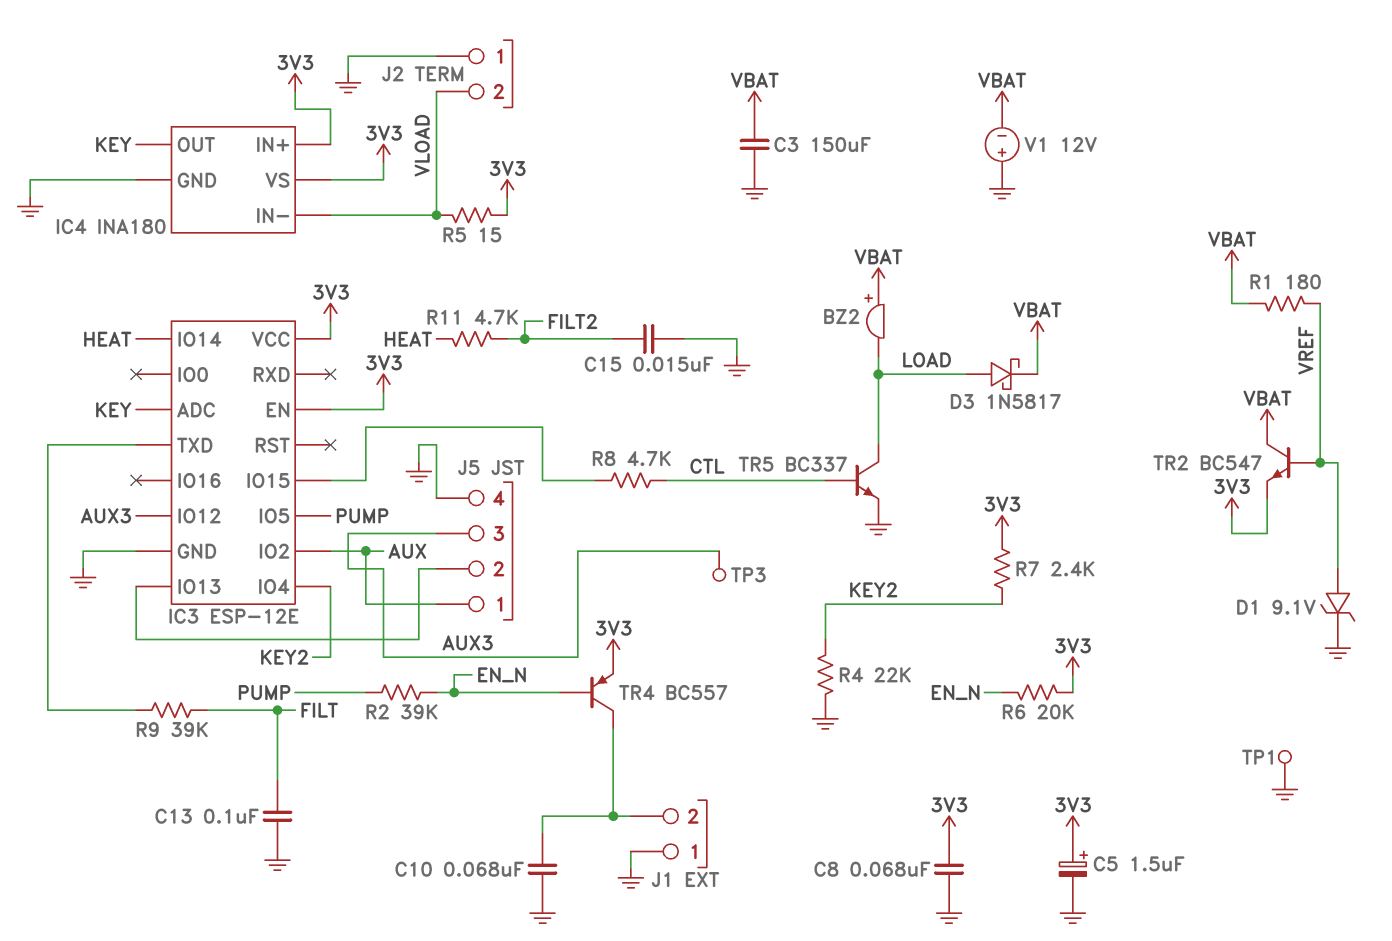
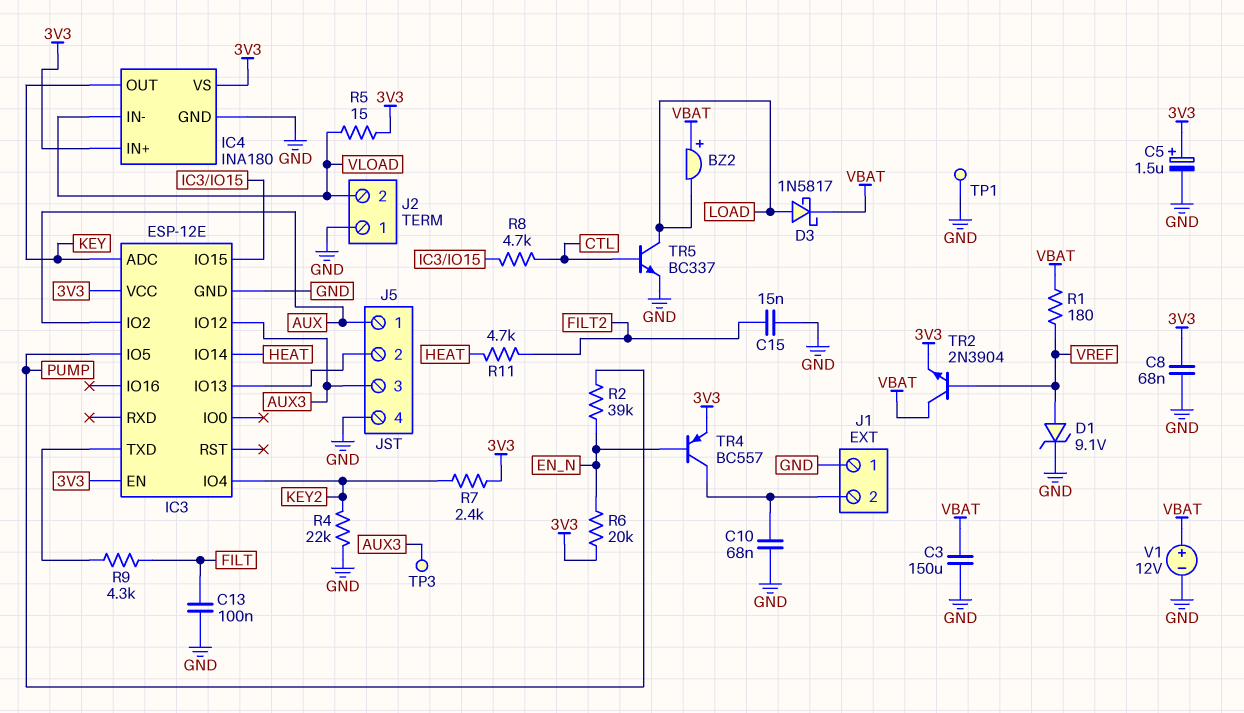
R9: 39k (FILT, IC3/TXD) -> 4.3k (FILT, IC3/TXD)
TR2: NPN BC547 (B VREF, C VBAT, E 3V3) -> NPN 2N3904 (B VREF, C VBAT, E 3V3)
V1: 12V (plus GND, minus VBAT) -> 12V (plus VBAT, minus GND)

